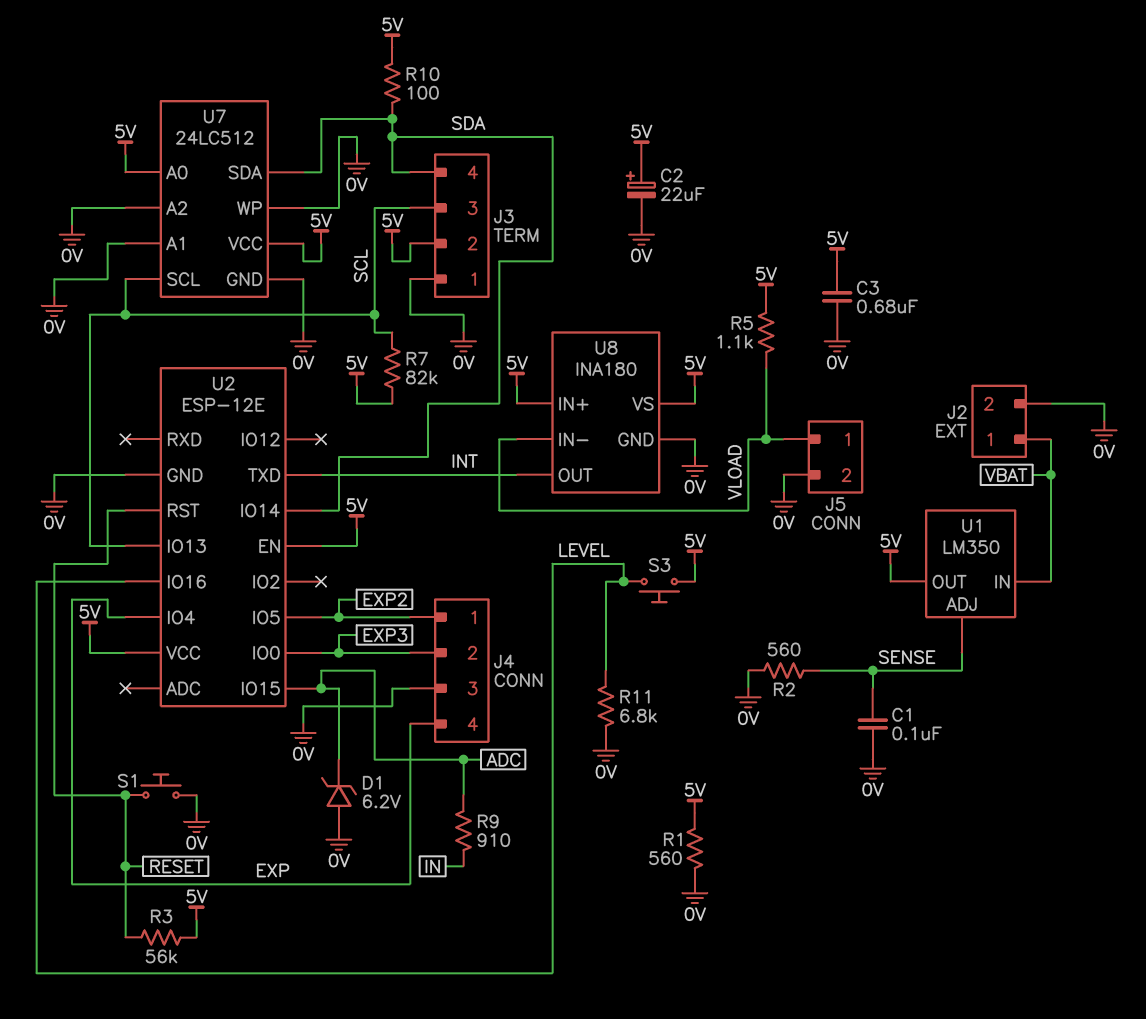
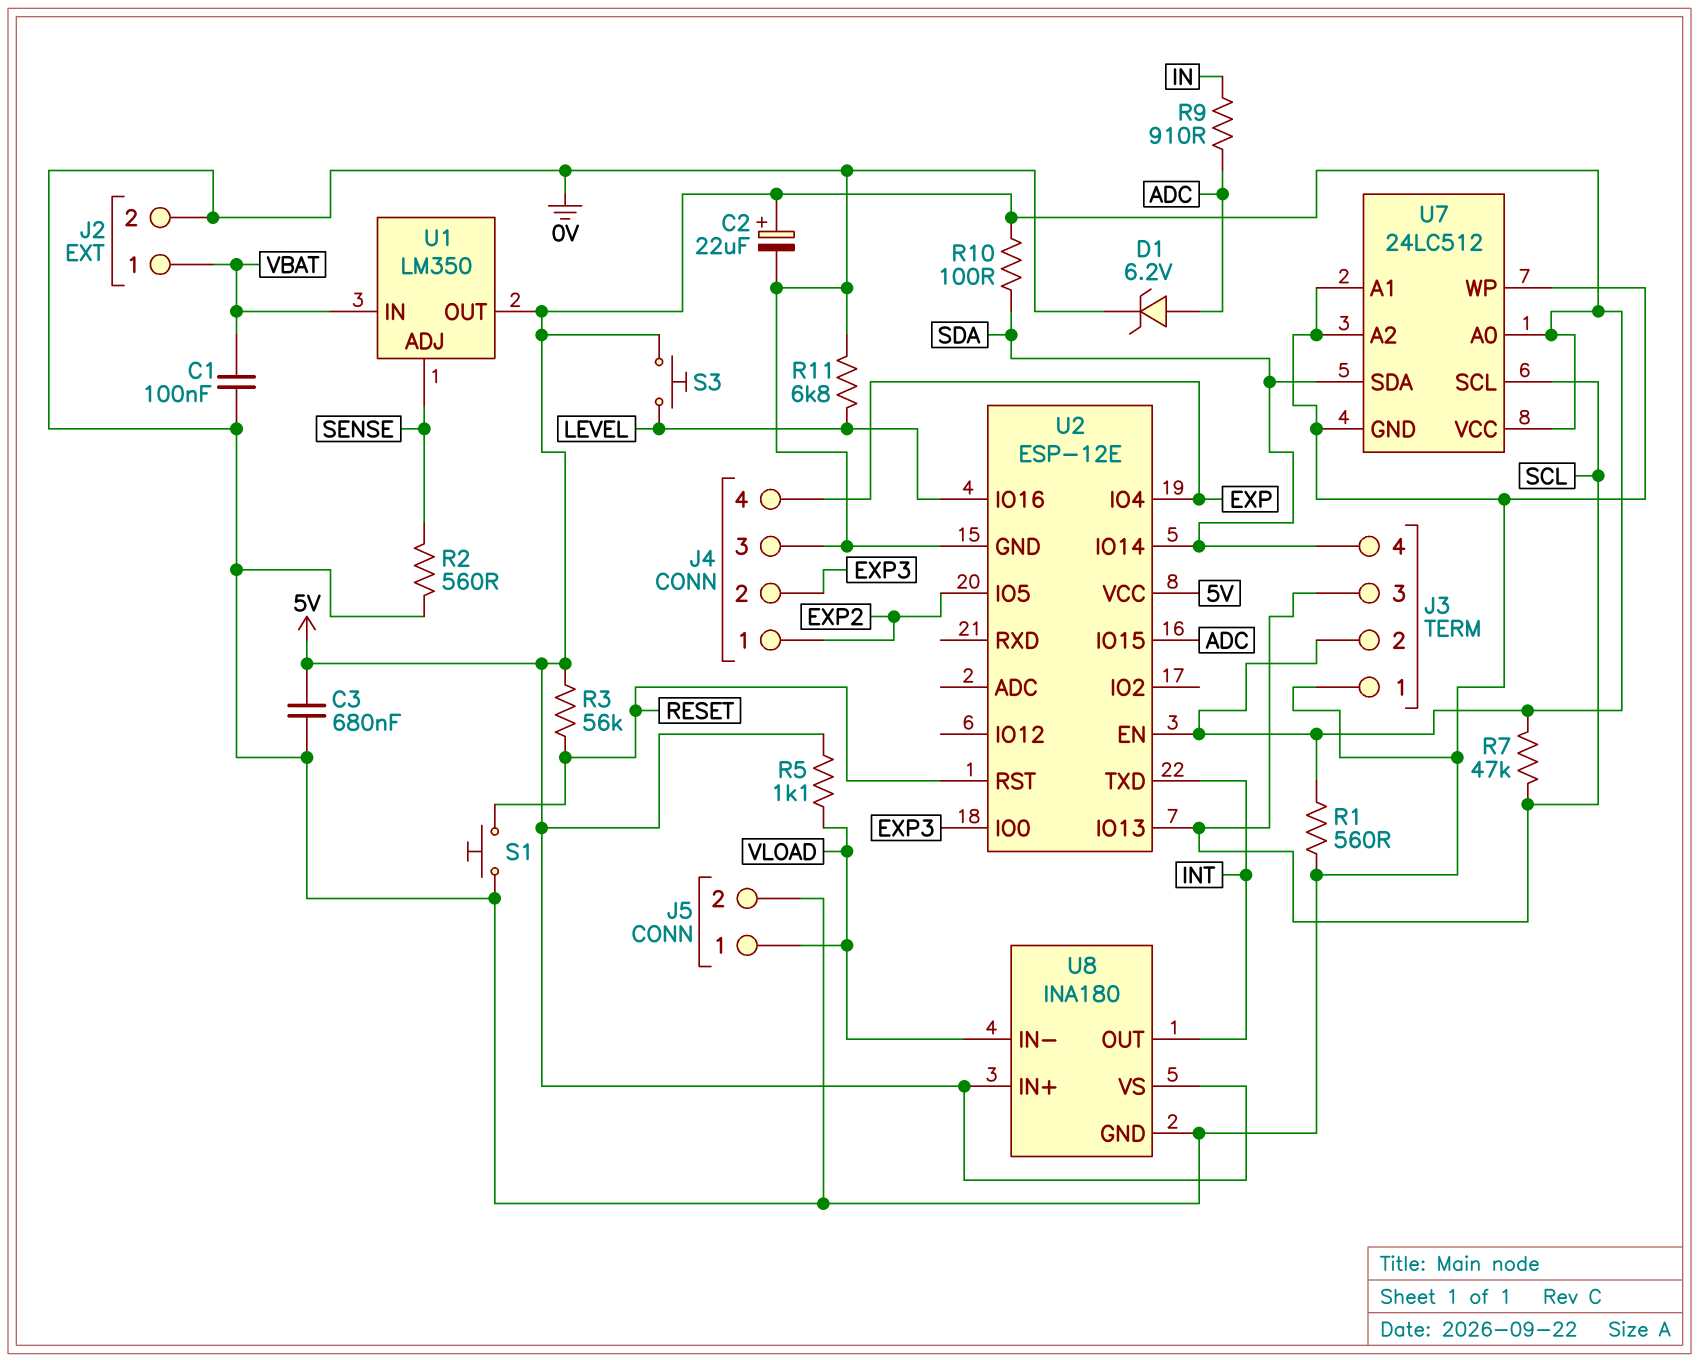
C1: 100nF (0V, SENSE) -> 100nF (0V, VBAT)
D1: zener 6.2V (A 0V, K ADC) -> zener 6.2V (A ADC, K 0V)
R7: 82k (5V, SCL) -> 47k (5V, SCL)

